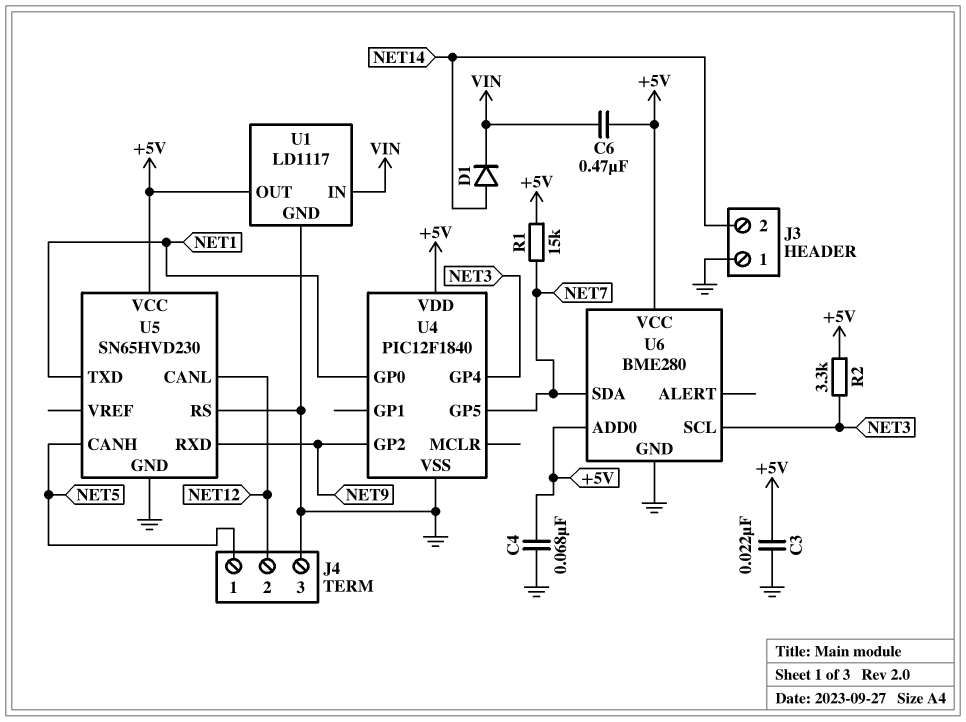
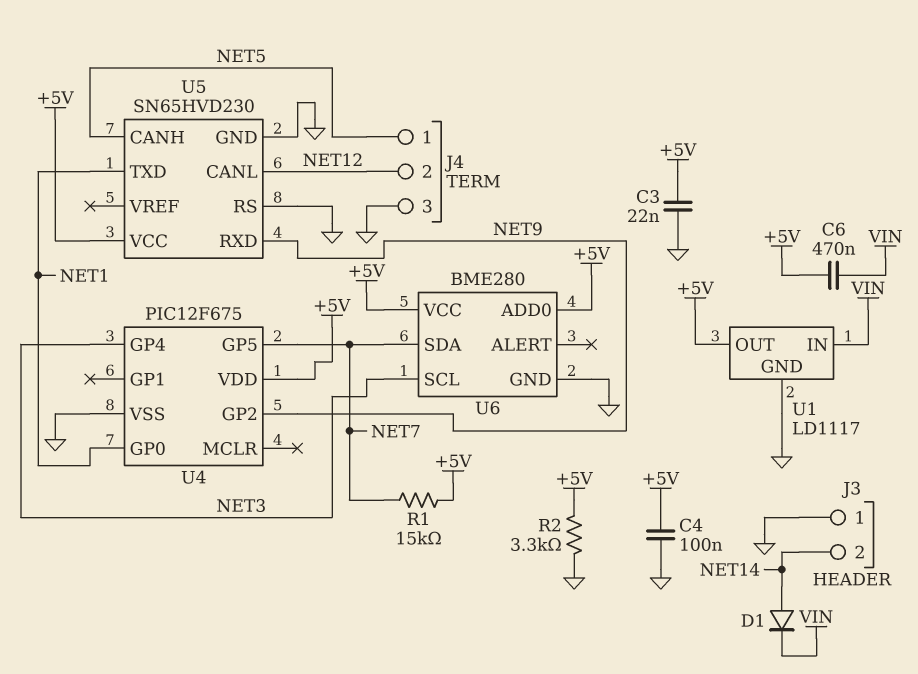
C4: 68nF (+5V, GND) -> 100nF (+5V, GND)
R2: 3.3k (+5V, NET3) -> 3.3k (+5V, GND)
U4: PIC12F1840 -> PIC12F675

